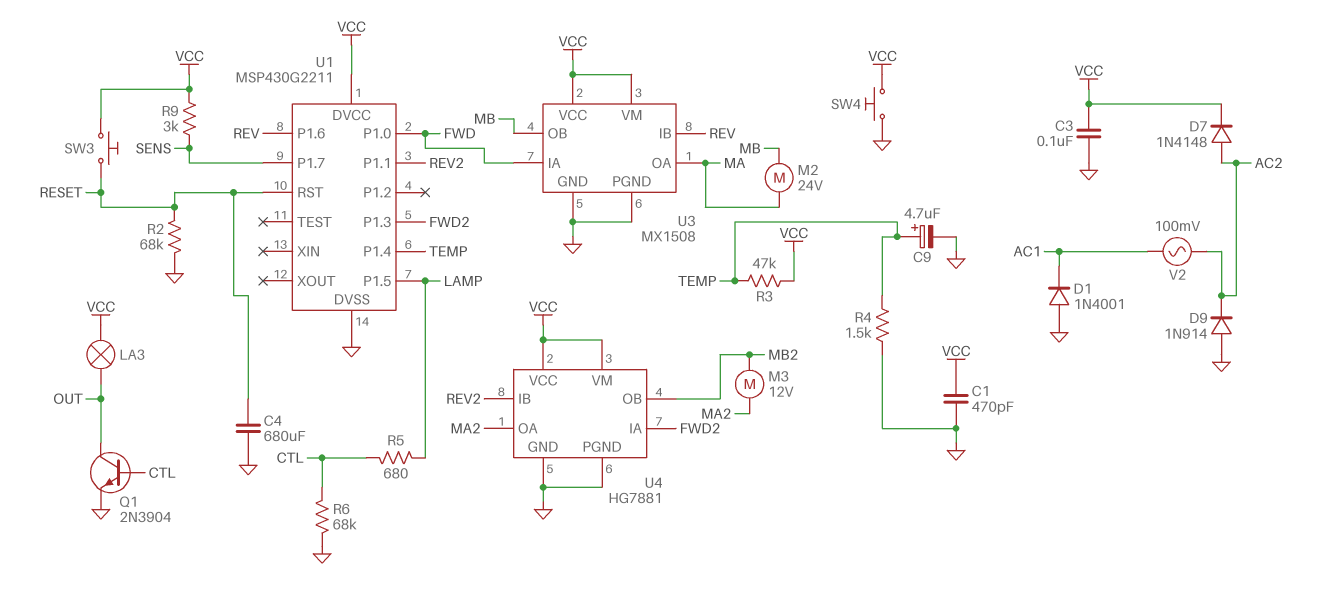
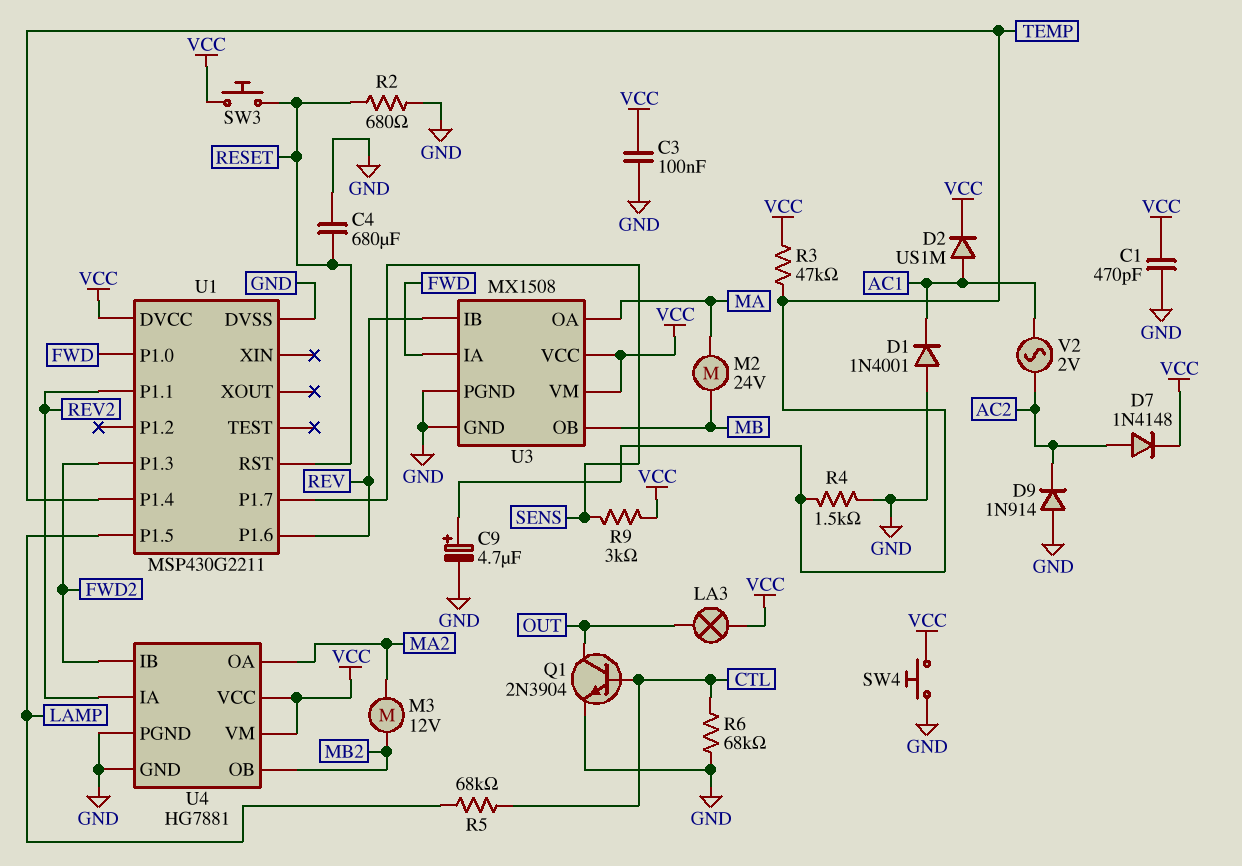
D2: none -> diode US1M (A AC1, K VCC)
R2: 68k (GND, RESET) -> 680 (GND, RESET)
R5: 680 (CTL, LAMP) -> 68k (CTL, LAMP)
U4 pin IA: FWD2 -> REV2
U4 pin IB: REV2 -> FWD2
V2: AC 100mV (AC1, AC2) -> AC 2V (AC1, AC2)

